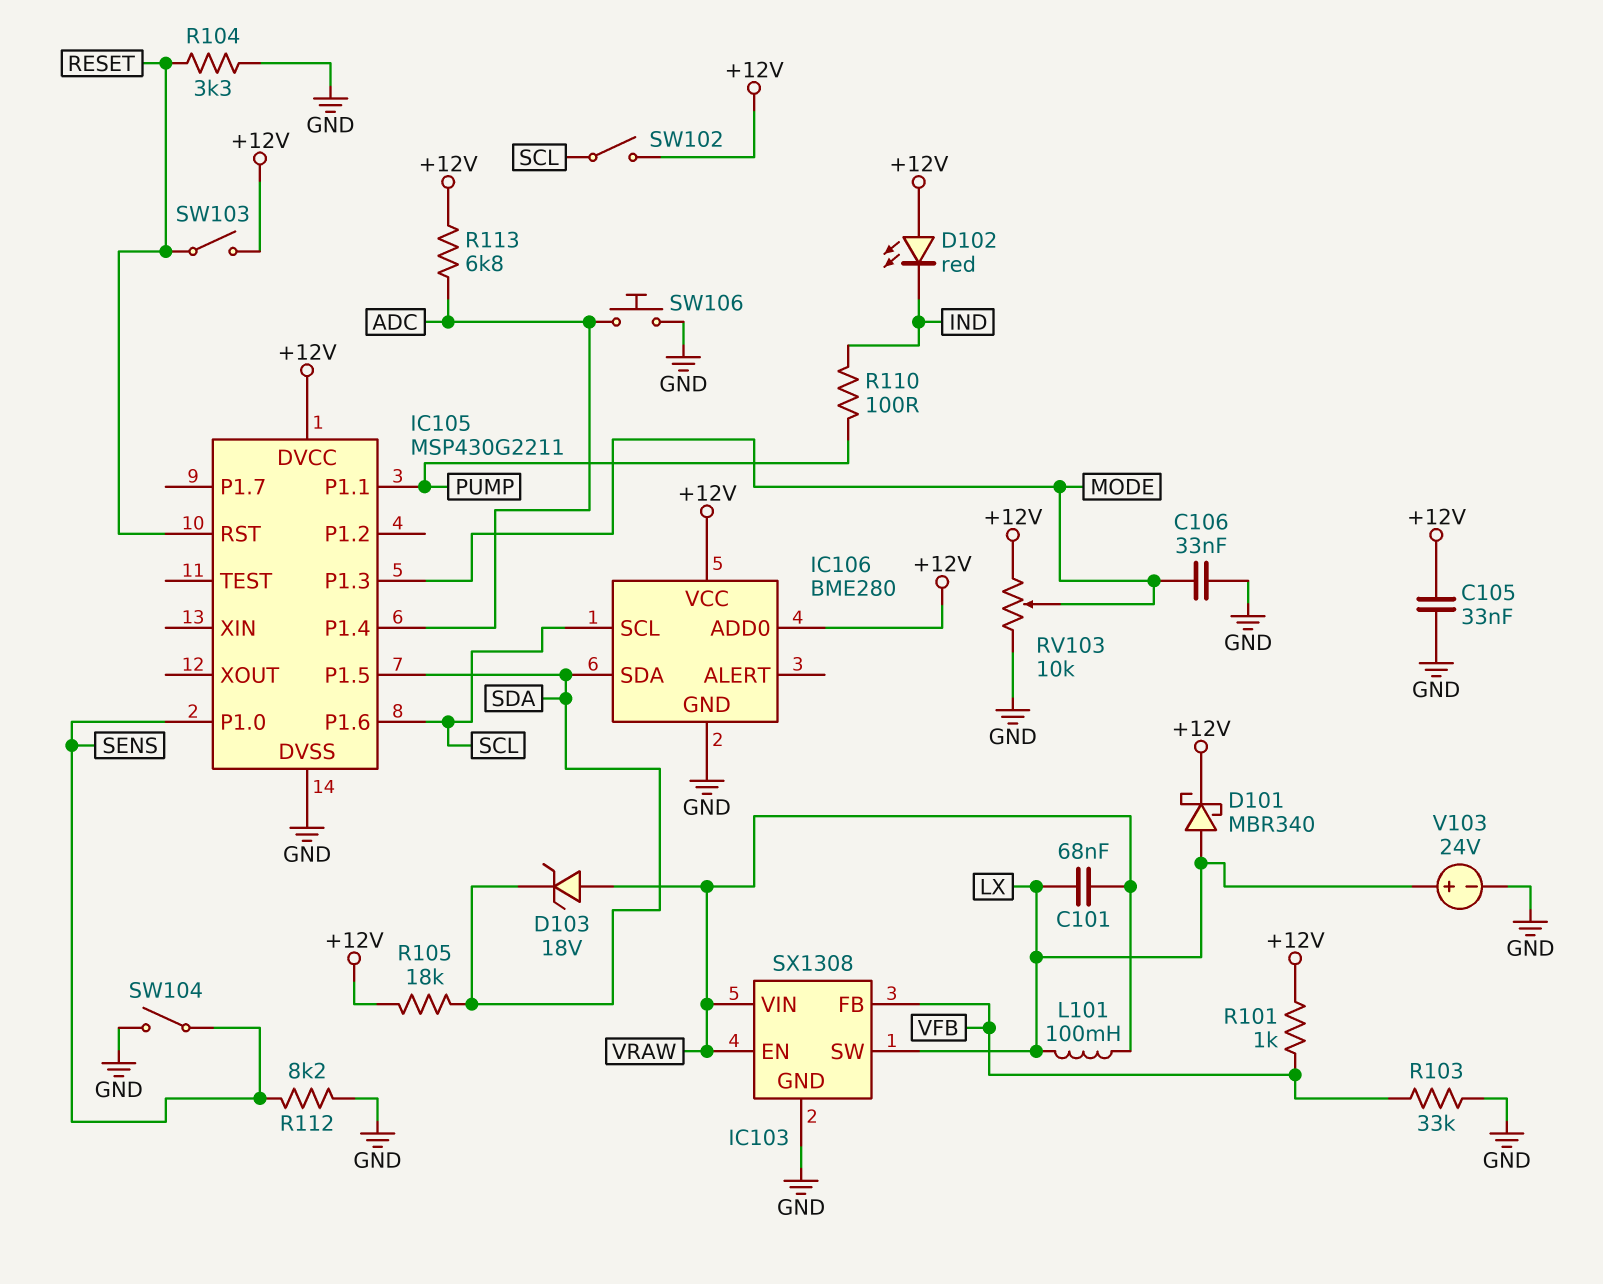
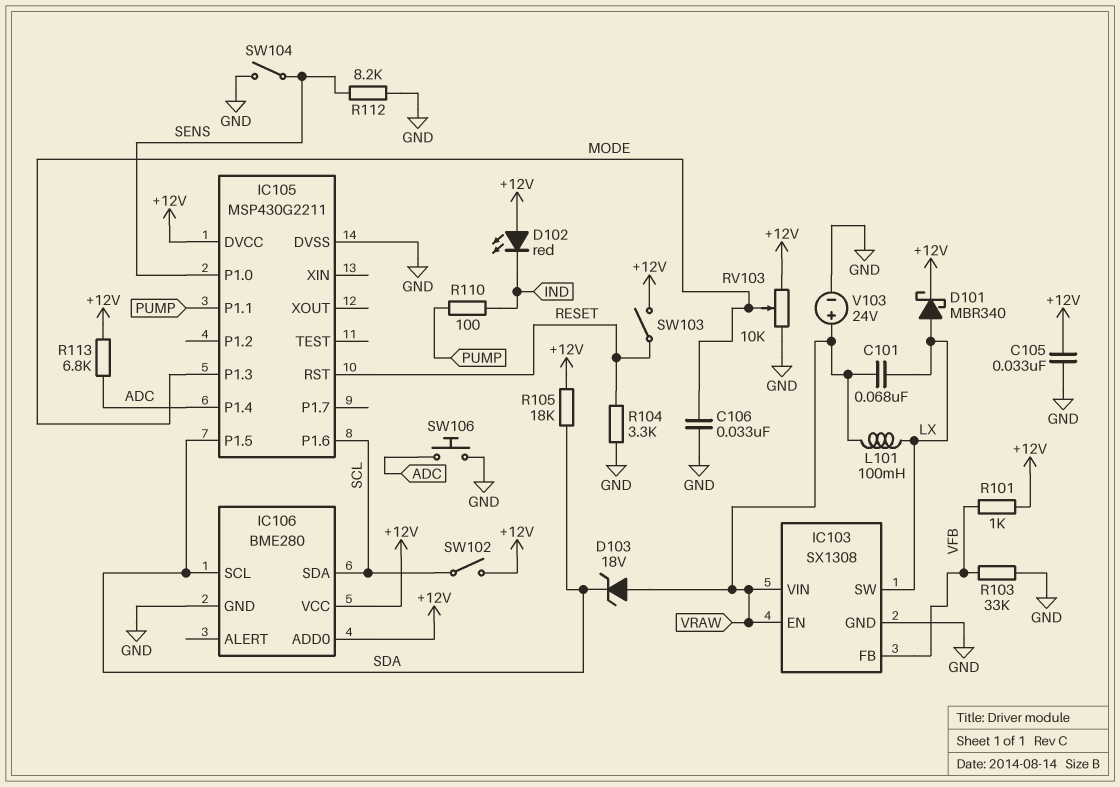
IC106 pin SCL: SCL -> SDA
IC106 pin SDA: SDA -> SCL
V103: 24V (plus LX, minus GND) -> 24V (plus VRAW, minus GND)

